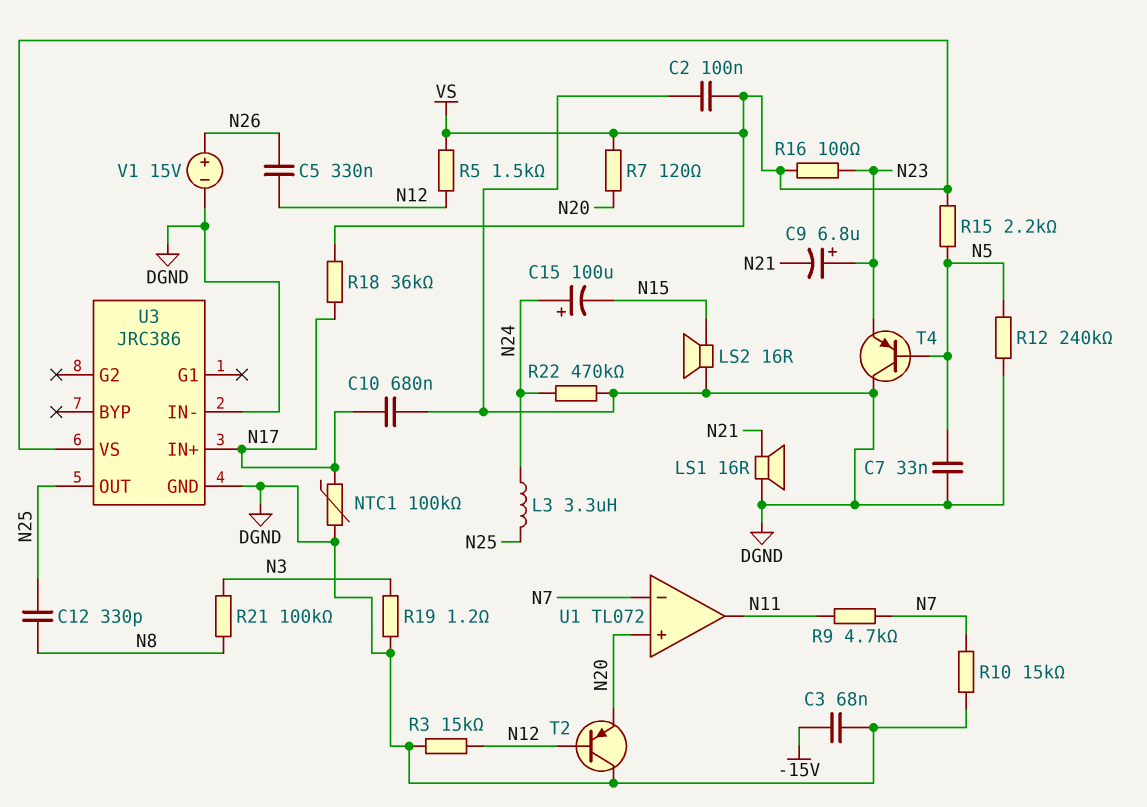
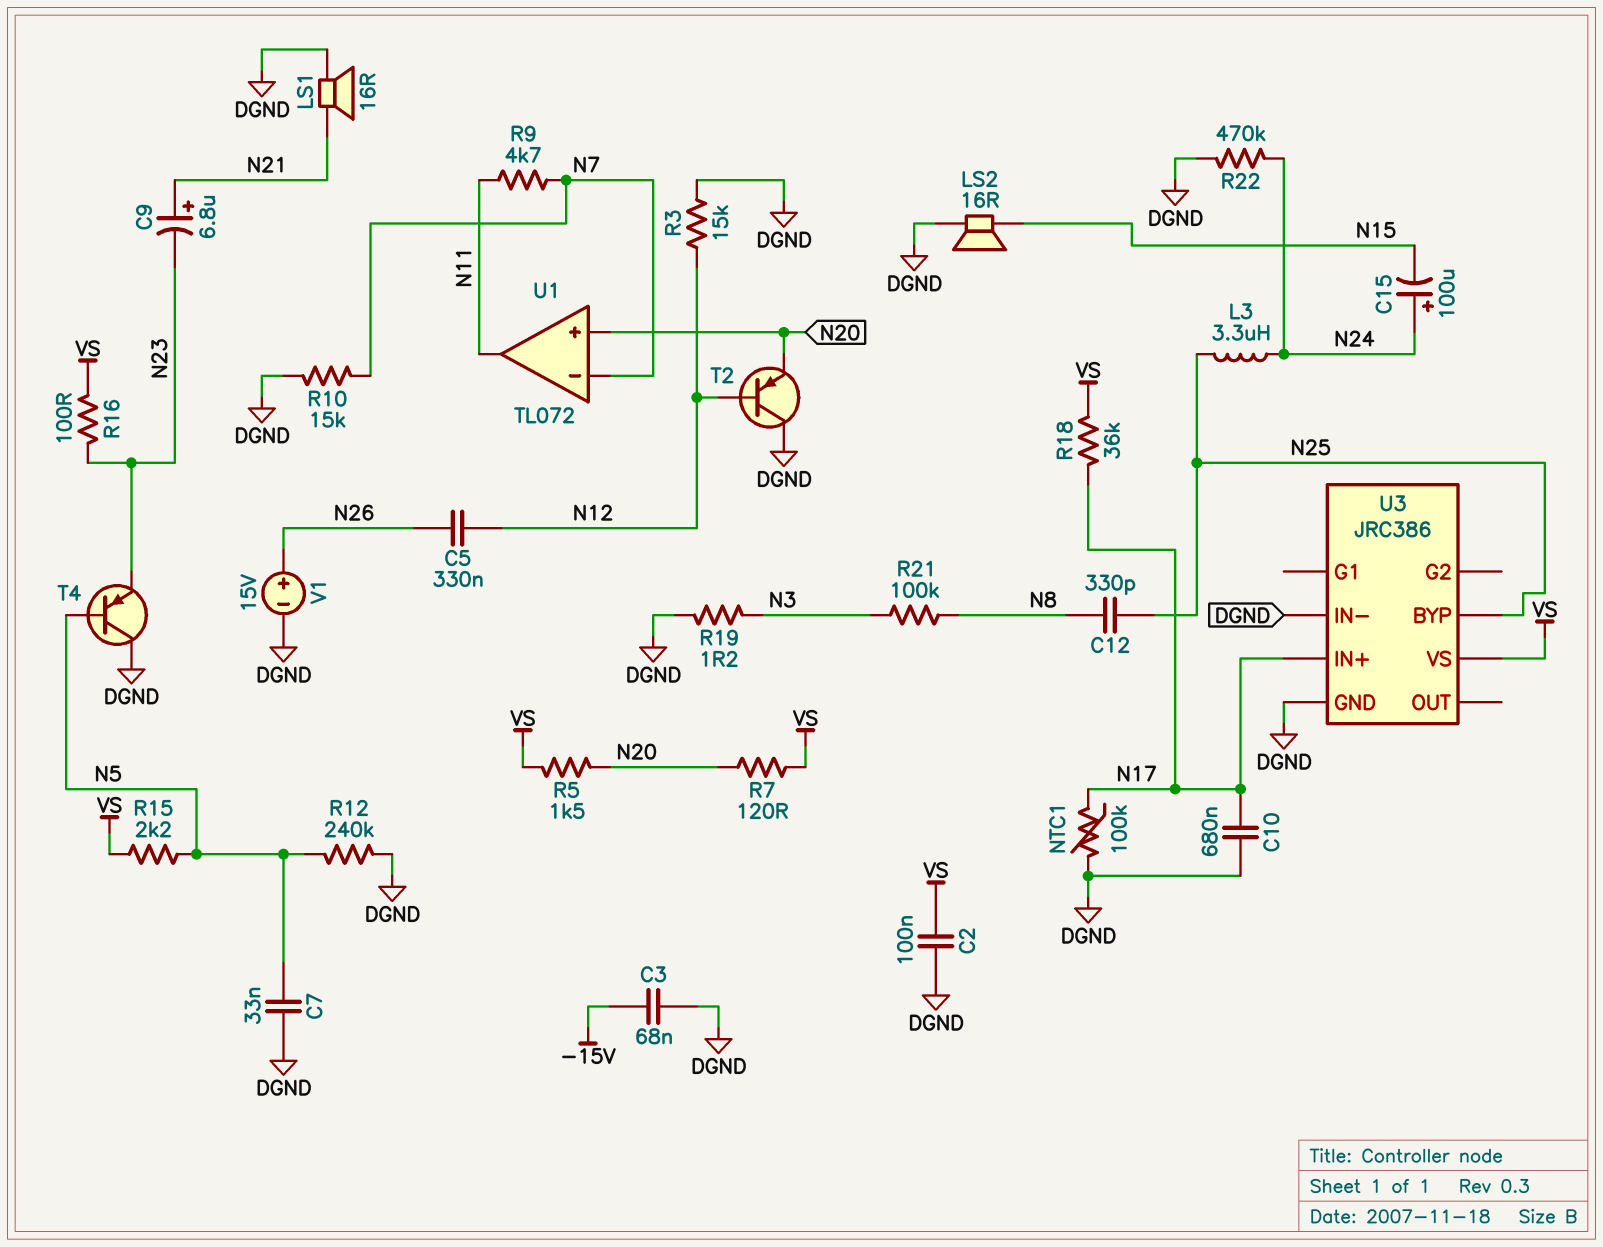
C9: 6.8uF (plus N23, minus N21) -> 6.8uF (plus N21, minus N23)
R5: 1.5k (N12, VS) -> 1.5k (N20, VS)
U3 pin BYP: none -> N25
U3 pin OUT: N25 -> none

